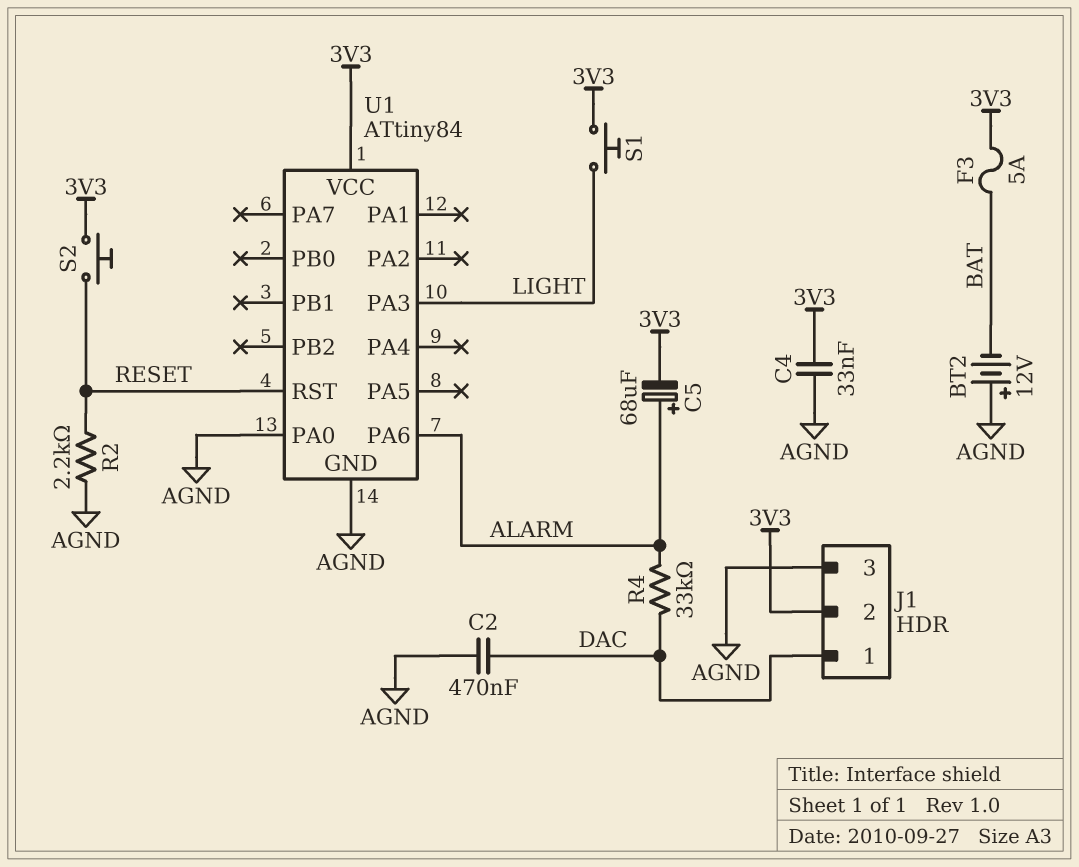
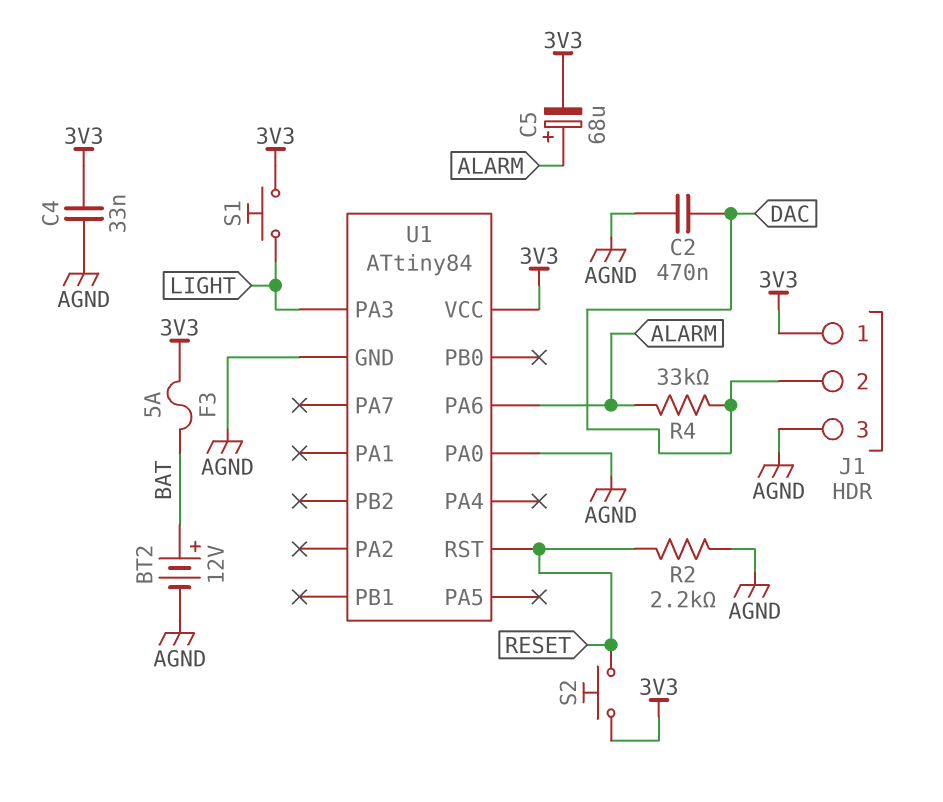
BT2: 12V (plus AGND, minus BAT) -> 12V (plus BAT, minus AGND)
J1 pin 1: DAC -> 3V3
J1 pin 2: 3V3 -> DAC

